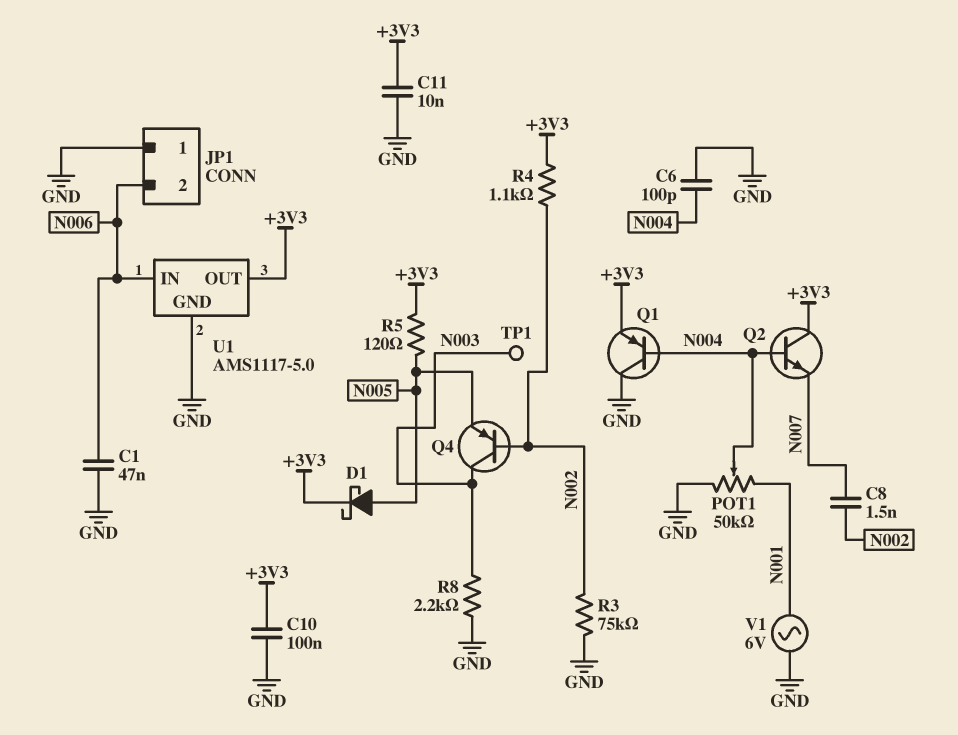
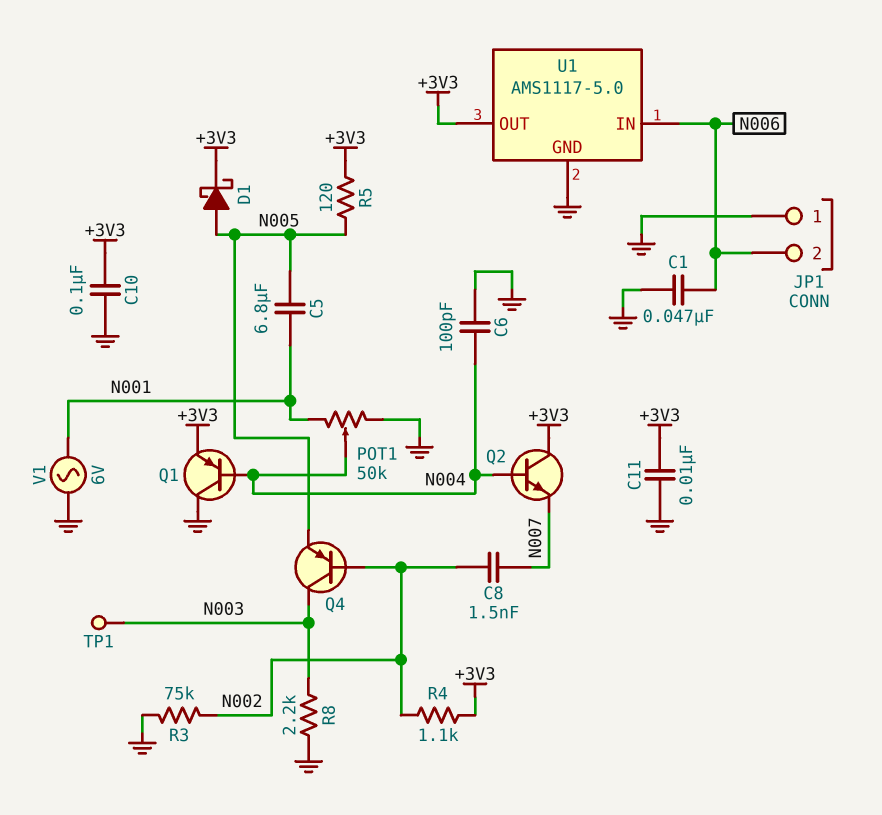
C5: none -> 6.8uF (N001, N005)

